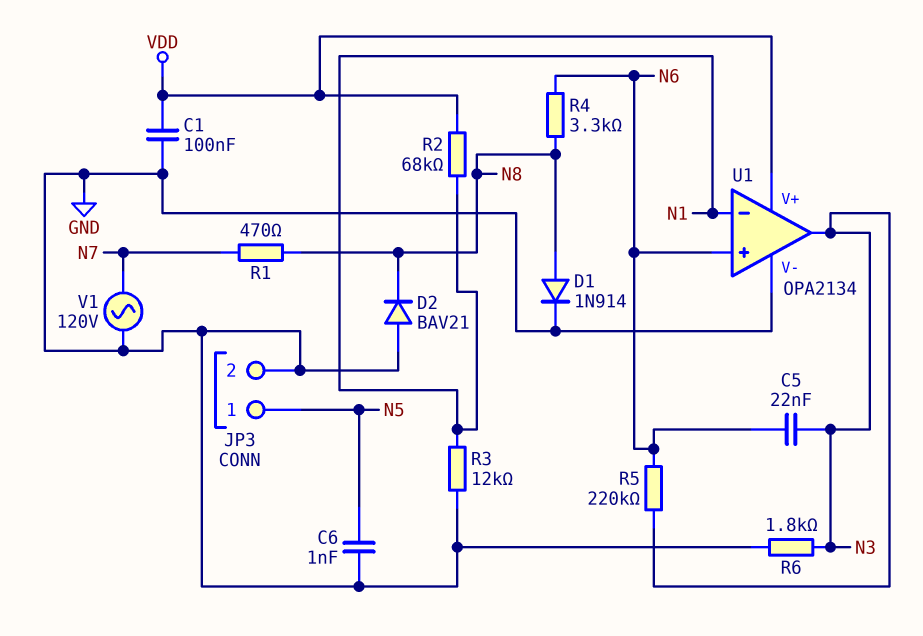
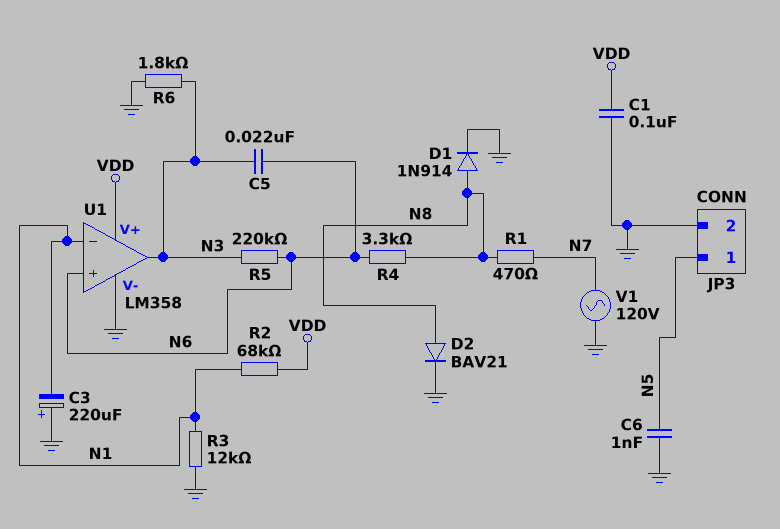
C3: none -> 220uF (plus GND, minus N1)
D2: diode BAV21 (A GND, K N8) -> diode BAV21 (A N8, K GND)
U1: OPA2134 -> LM358

